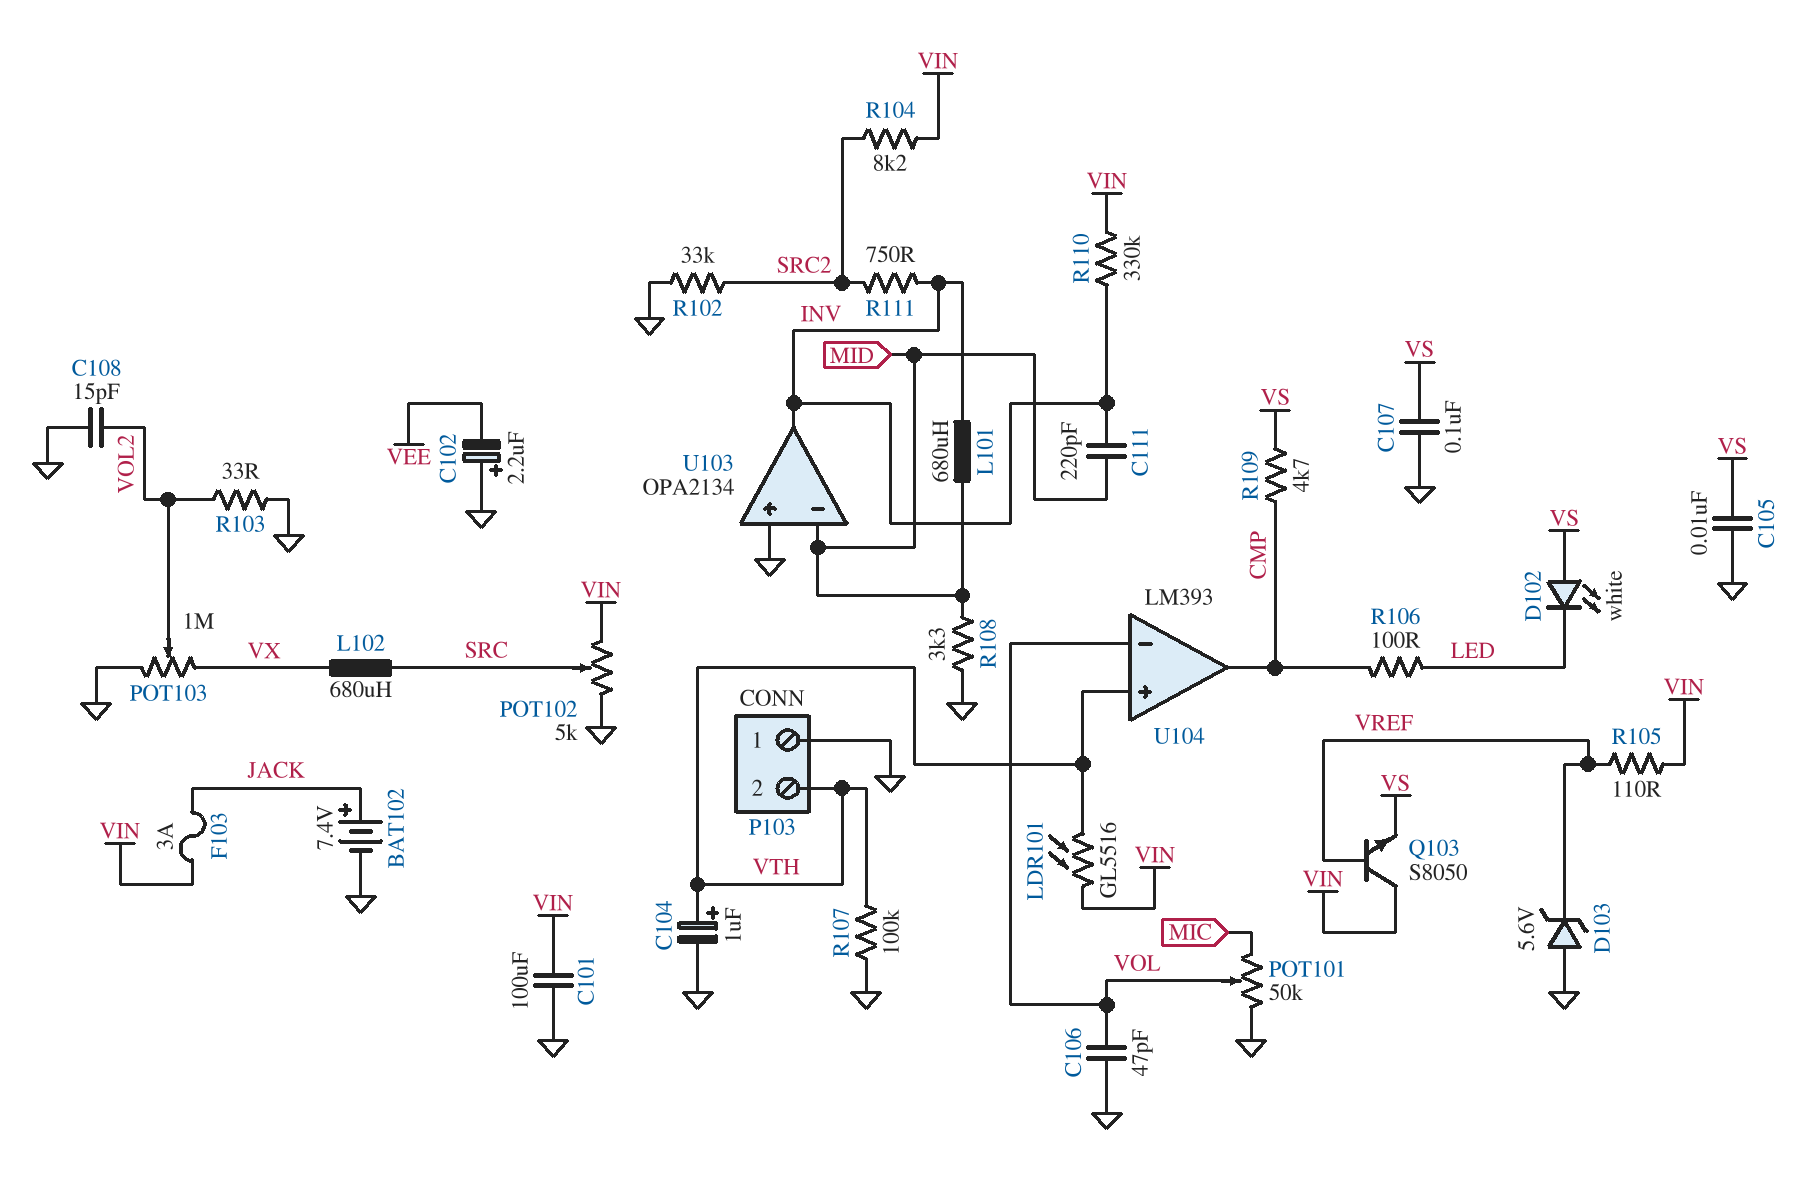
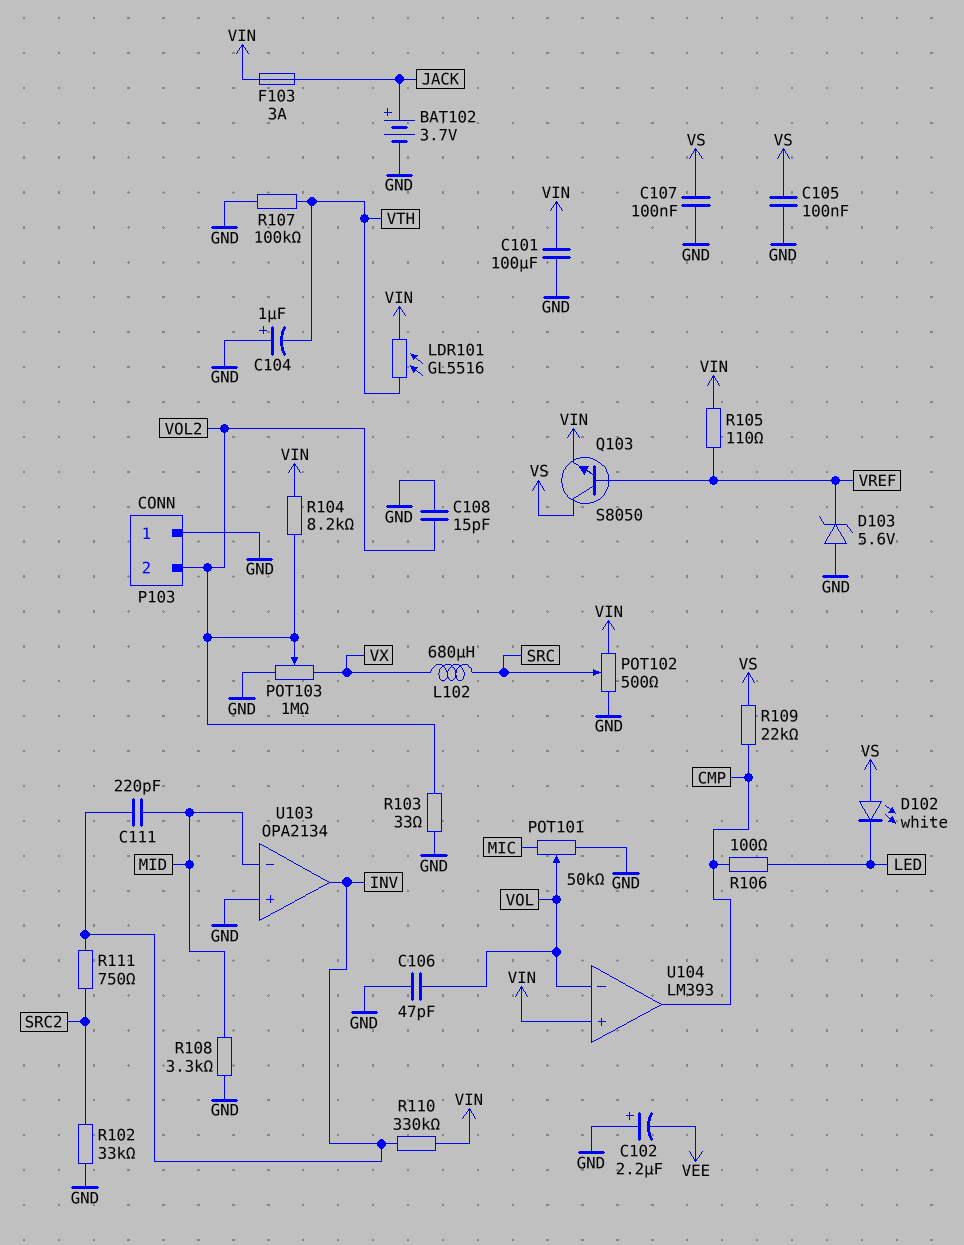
BAT102: 7.4V (plus JACK, minus GND) -> 3.7V (plus JACK, minus GND)
C104: 1uF (plus VTH, minus GND) -> 1uF (plus GND, minus VTH)
C105: 10nF (GND, VS) -> 100nF (GND, VS)
L101: 680uH (INV, MID) -> none
P103 pin 2: VTH -> VOL2
POT102: 5k (GND, VIN, wiper SRC) -> 500 (GND, VIN, wiper SRC)
Q103: NPN S8050 (B VREF, C VIN, E VS) -> NPN S8050 (B VREF, C VS, E VIN)
R104: 8.2k (SRC2, VIN) -> 8.2k (VIN, VOL2)
R109: 4.7k (CMP, VS) -> 22k (CMP, VS)
U104 pin in+: VTH -> VIN

